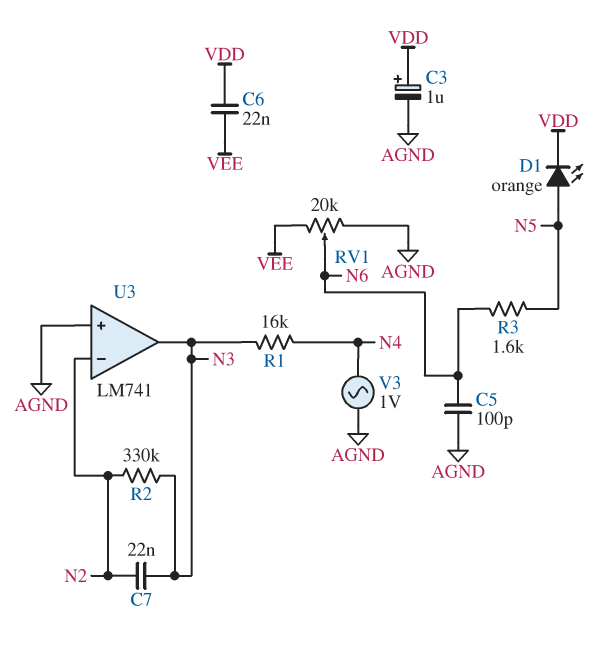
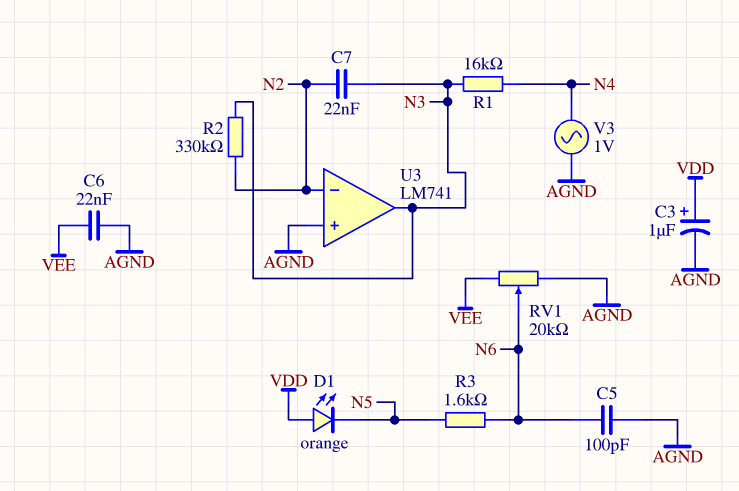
C6: 22nF (VDD, VEE) -> 22nF (AGND, VEE)
D1: LED orange (A N5, K VDD) -> LED orange (A VDD, K N5)

